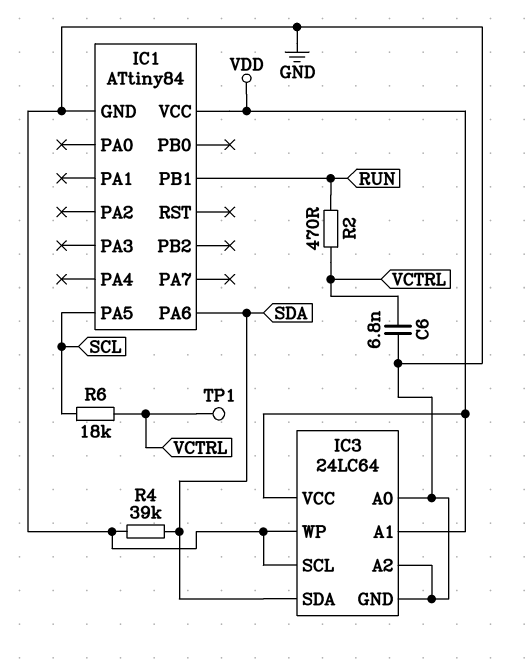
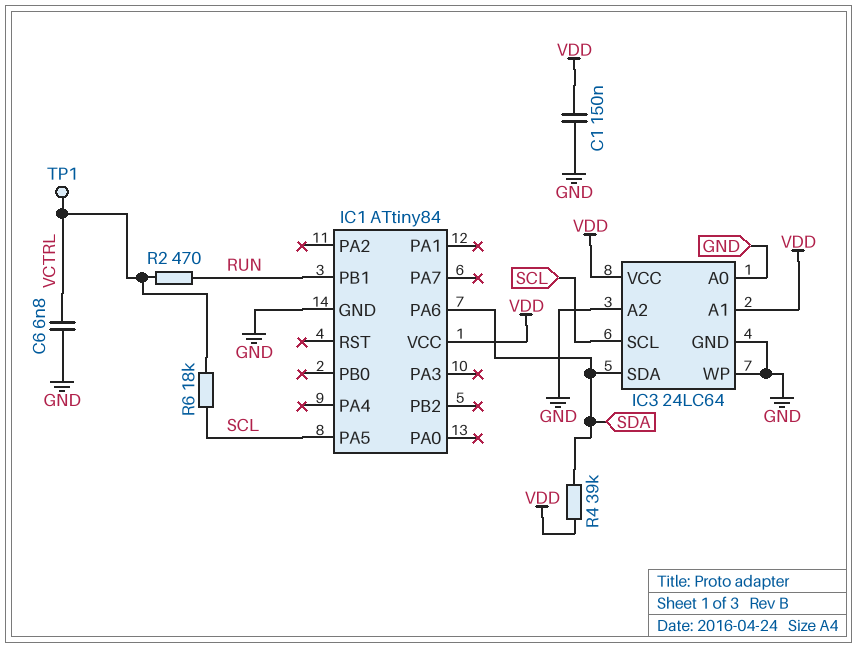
C1: none -> 150nF (GND, VDD)
IC3 pin SCL: GND -> SCL
R4: 39k (GND, SDA) -> 39k (SDA, VDD)

